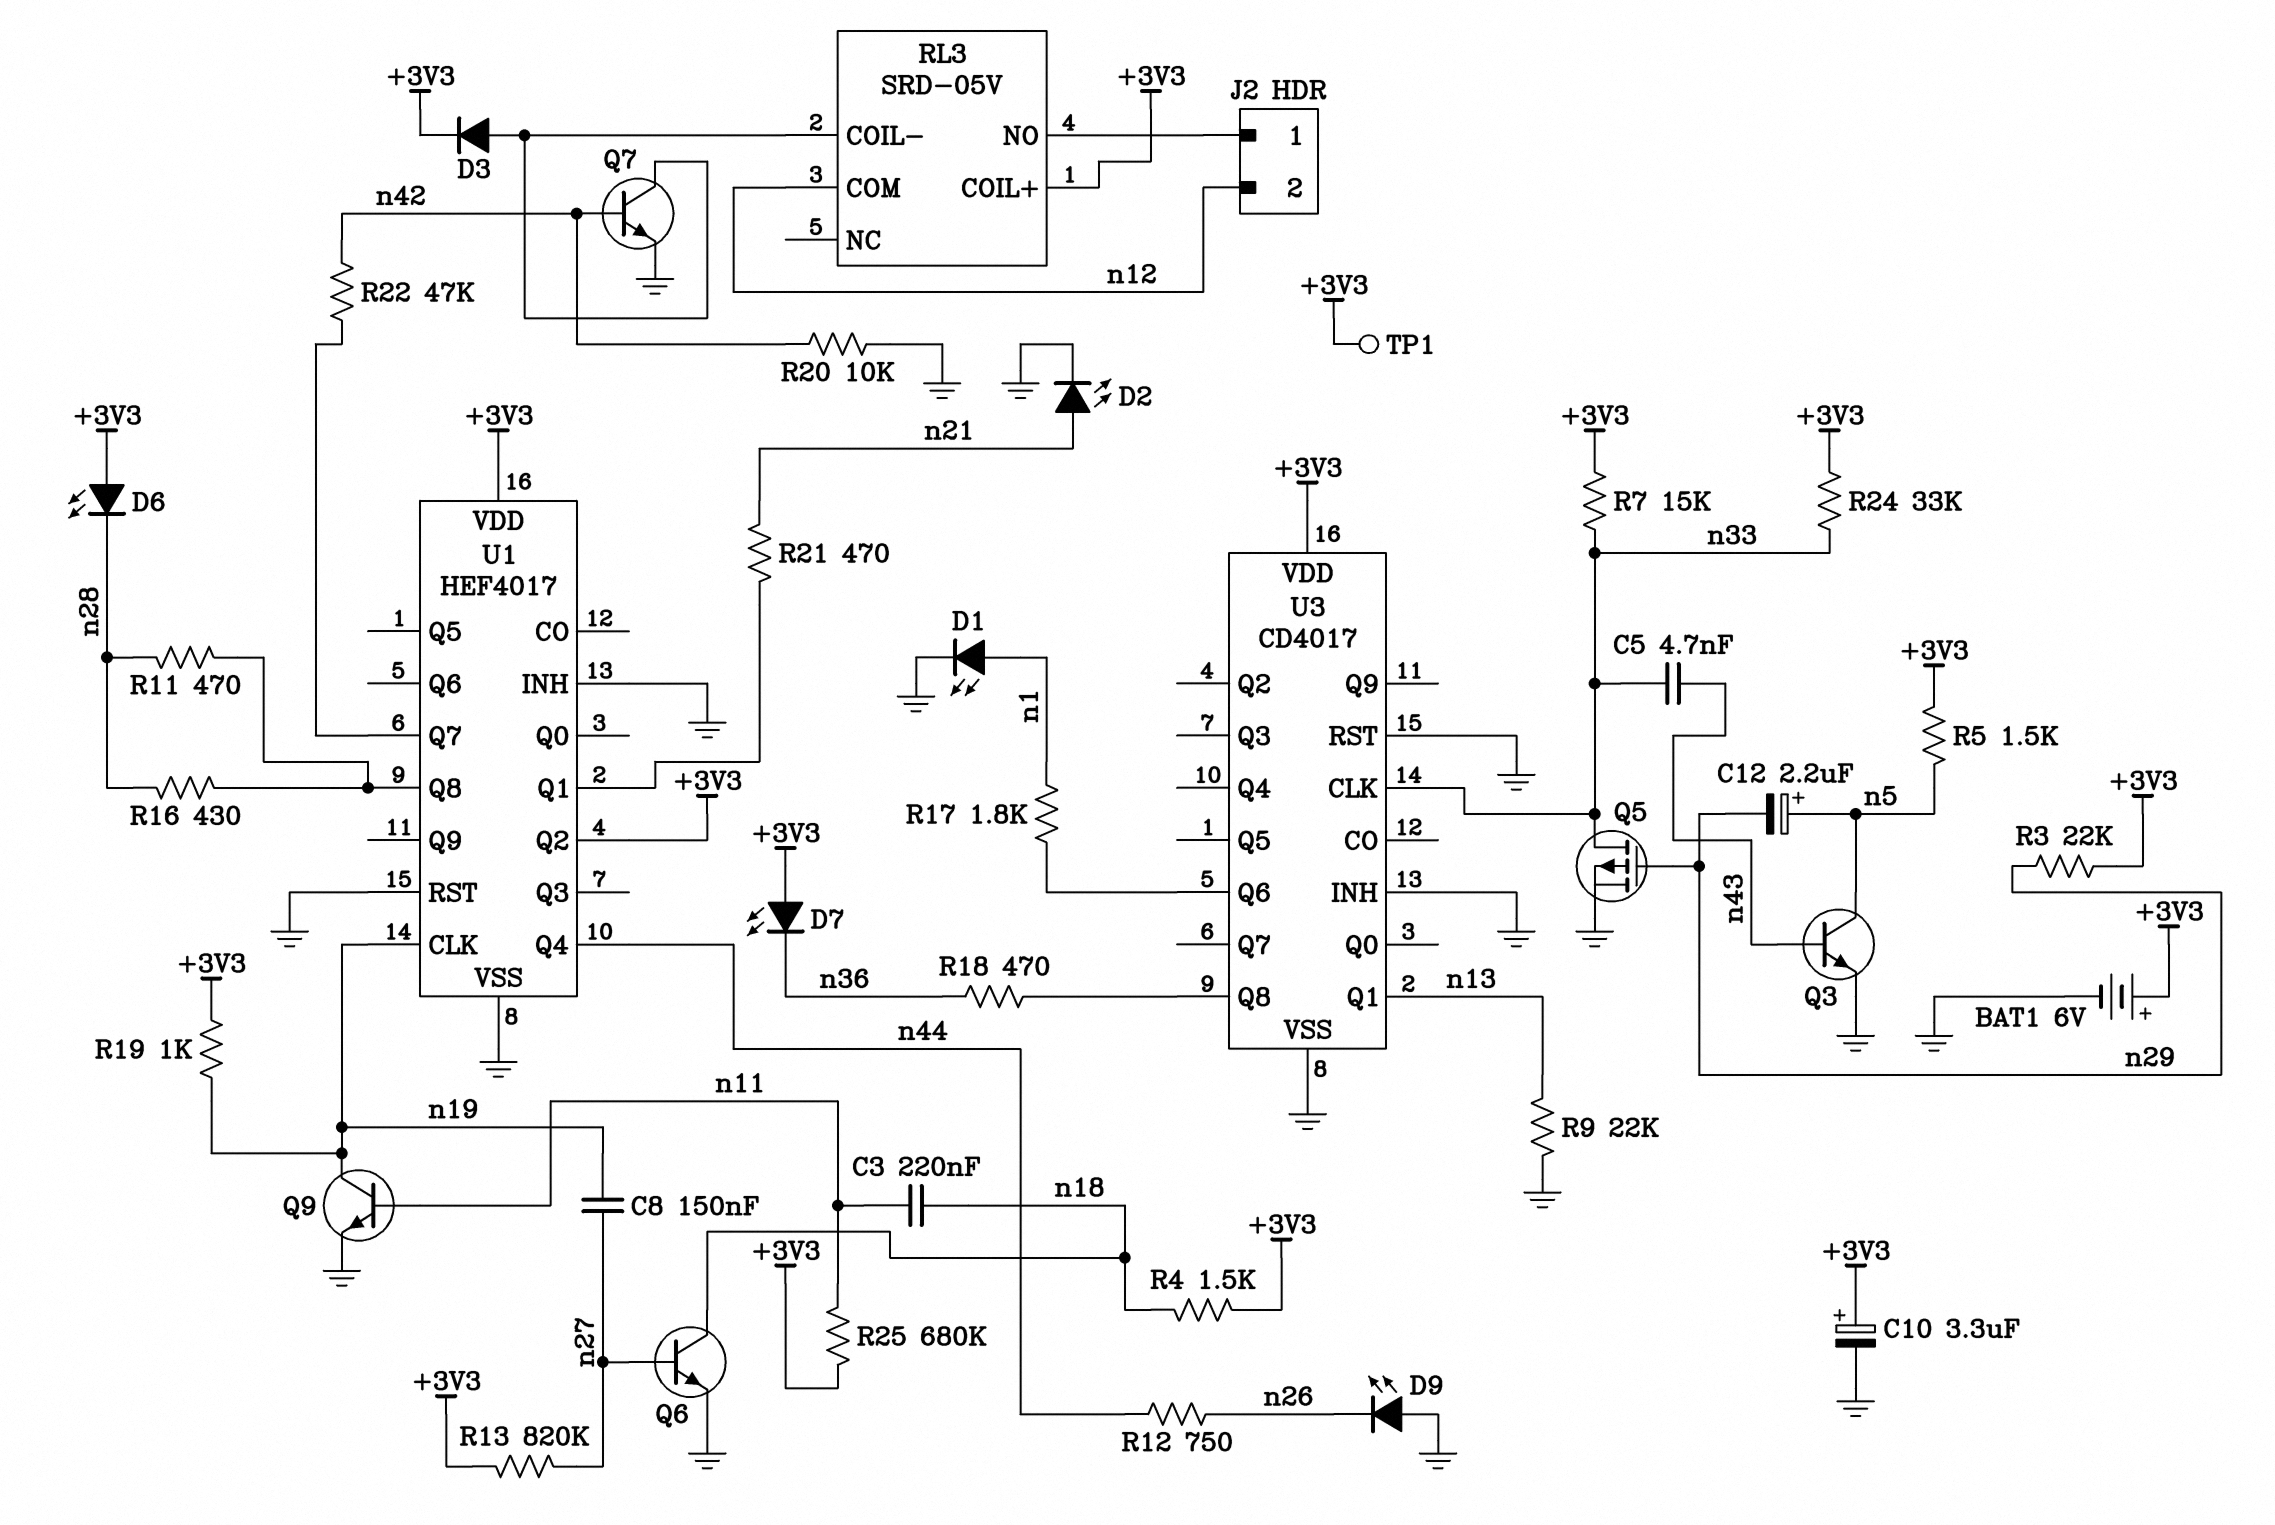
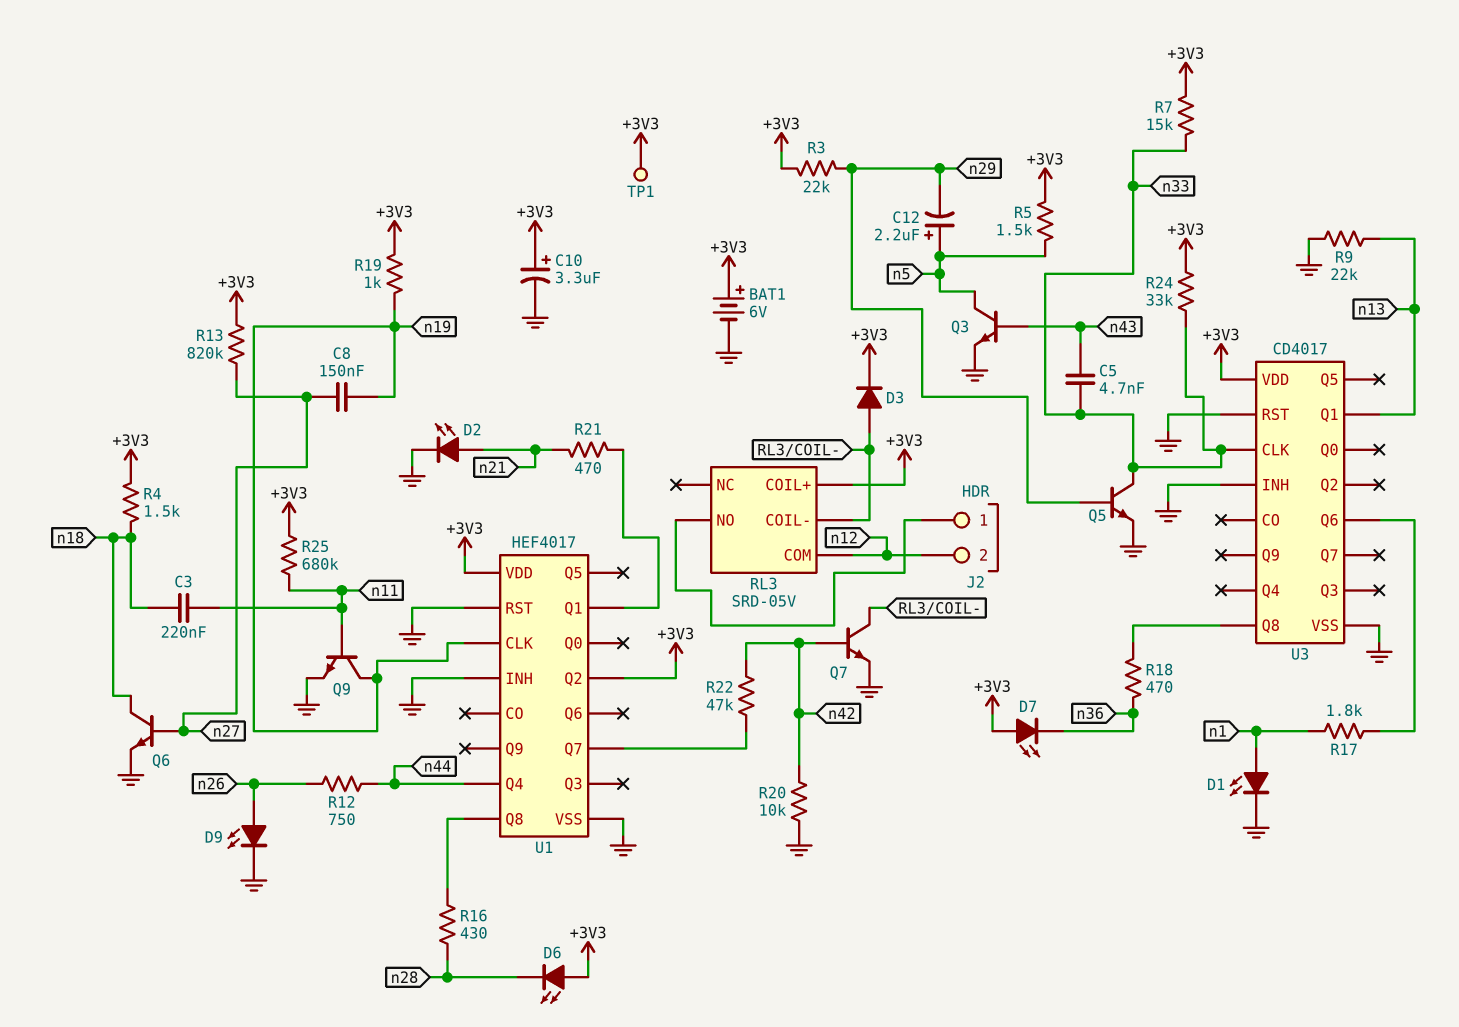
D9: LED (A GND, K n26) -> LED (A n26, K GND)
Q5: PMOS (G n29, D n33, S GND) -> NPN (B n29, C n33, E GND)
R11: 470 (U1/Q8, n28) -> none

